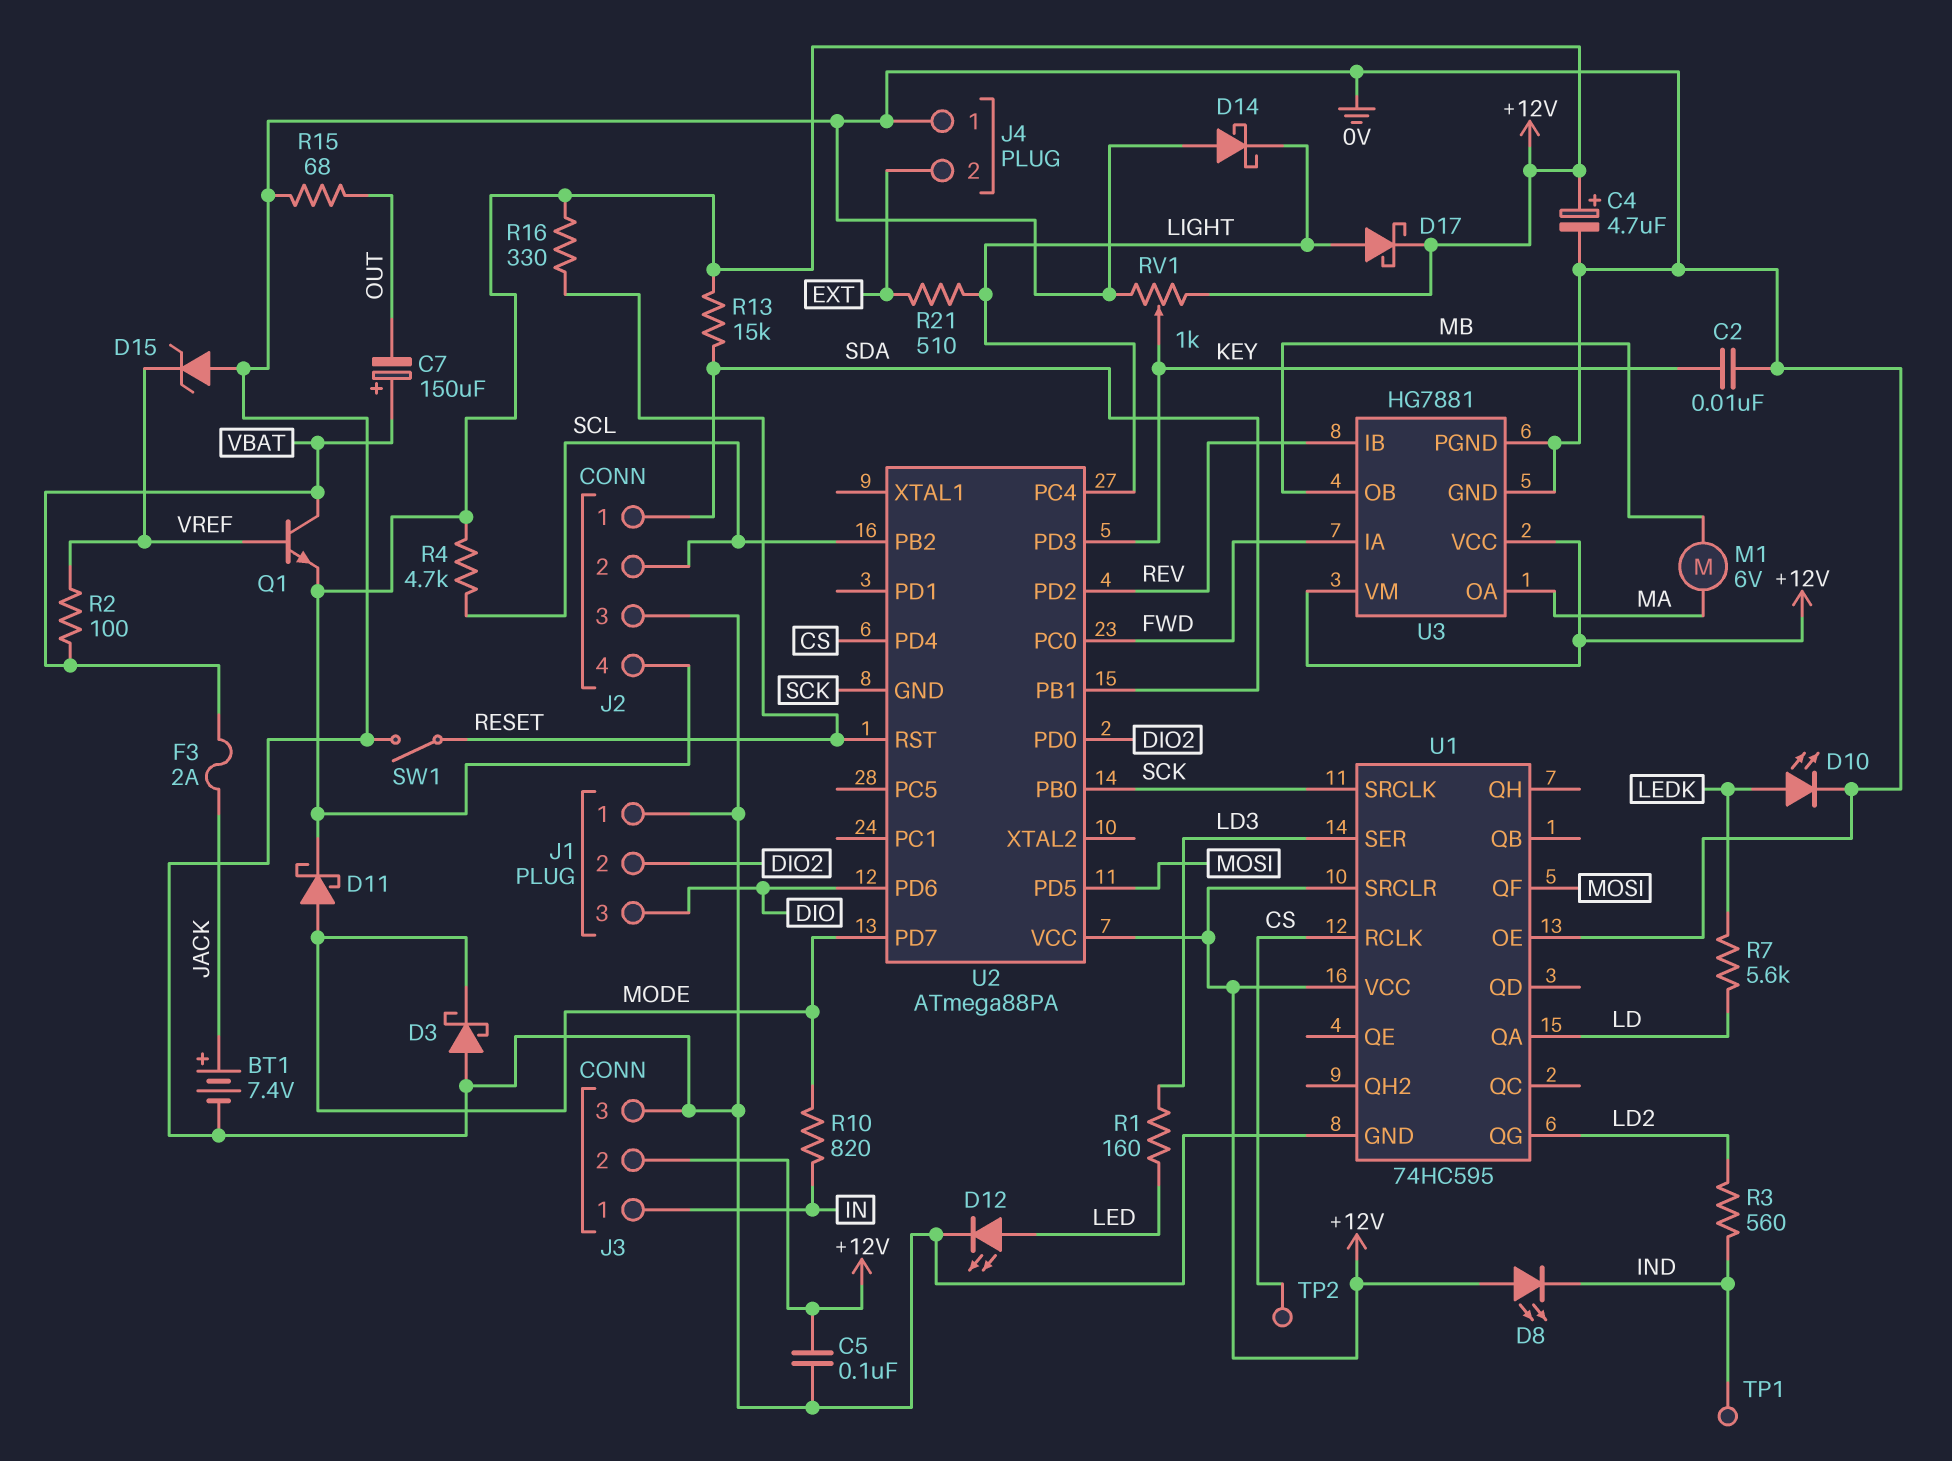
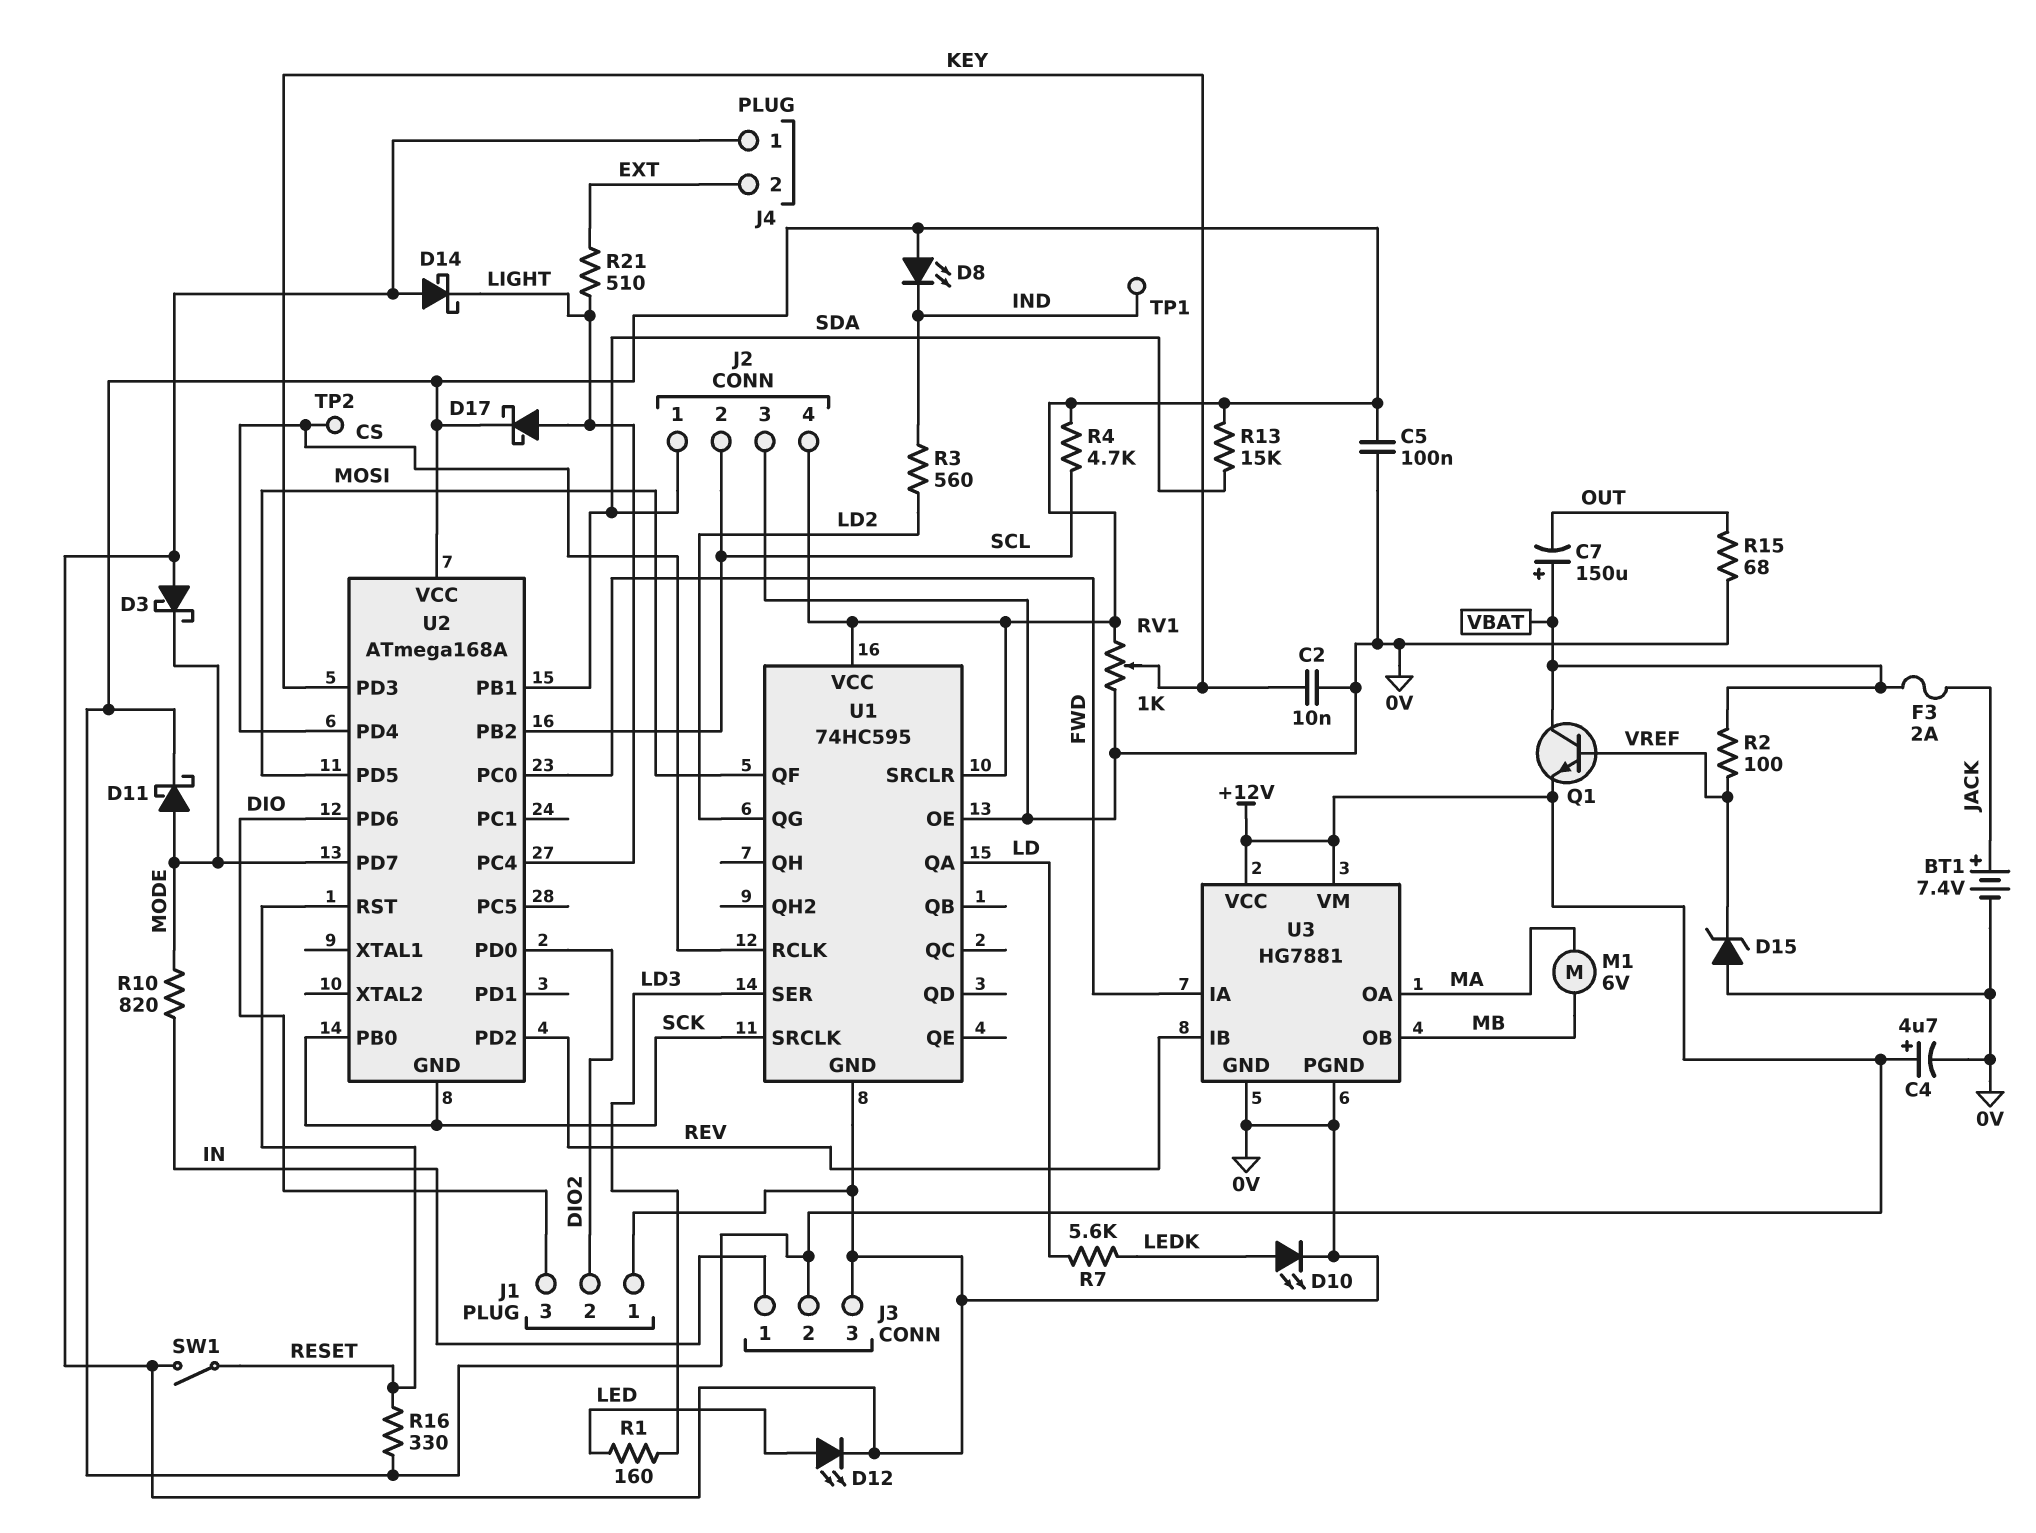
U2: ATmega88PA -> ATmega168A

